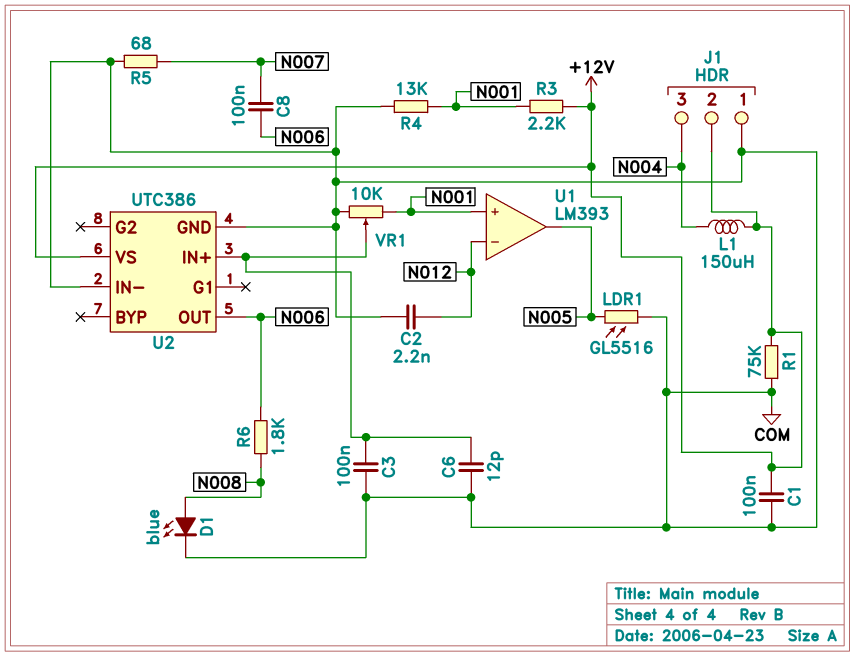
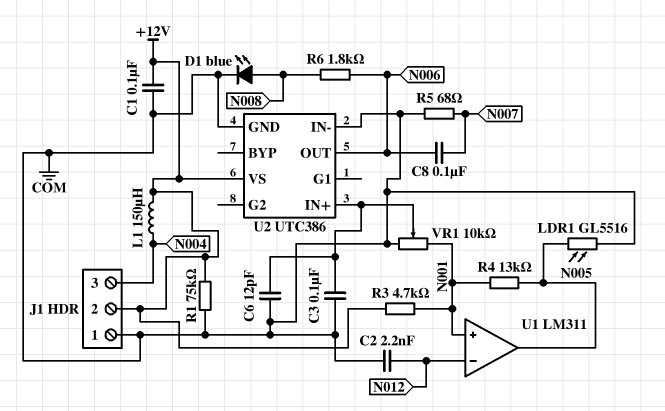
R3: 2.2k (+12V, N001) -> 4.7k (+12V, N001)
R4: 13k (COM, N001) -> 13k (N001, N005)
U1: LM393 -> LM311

